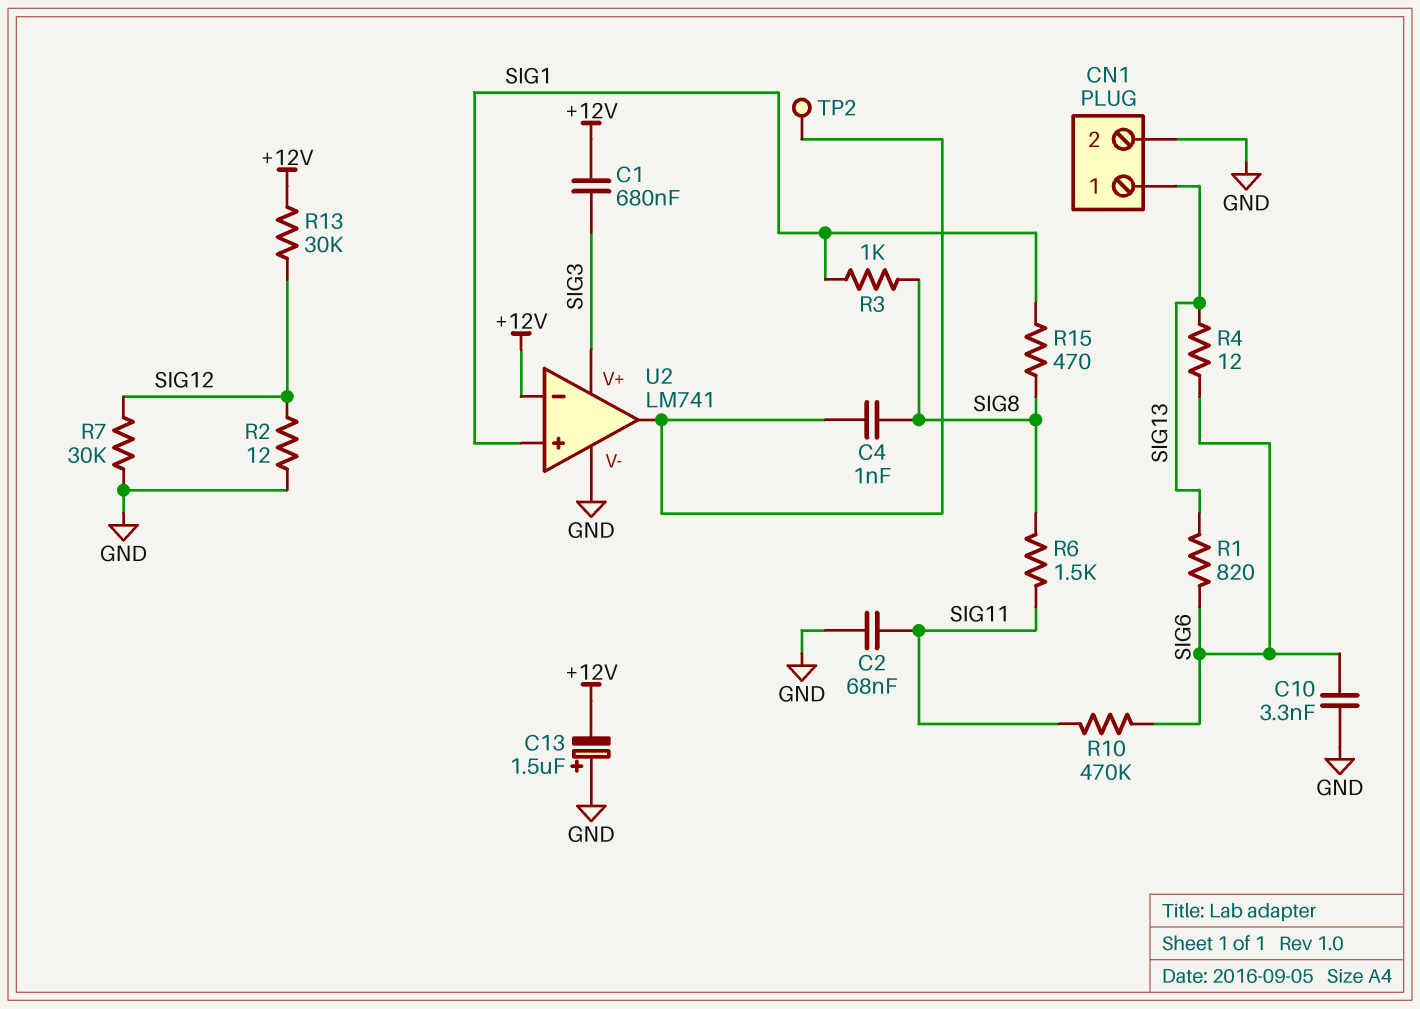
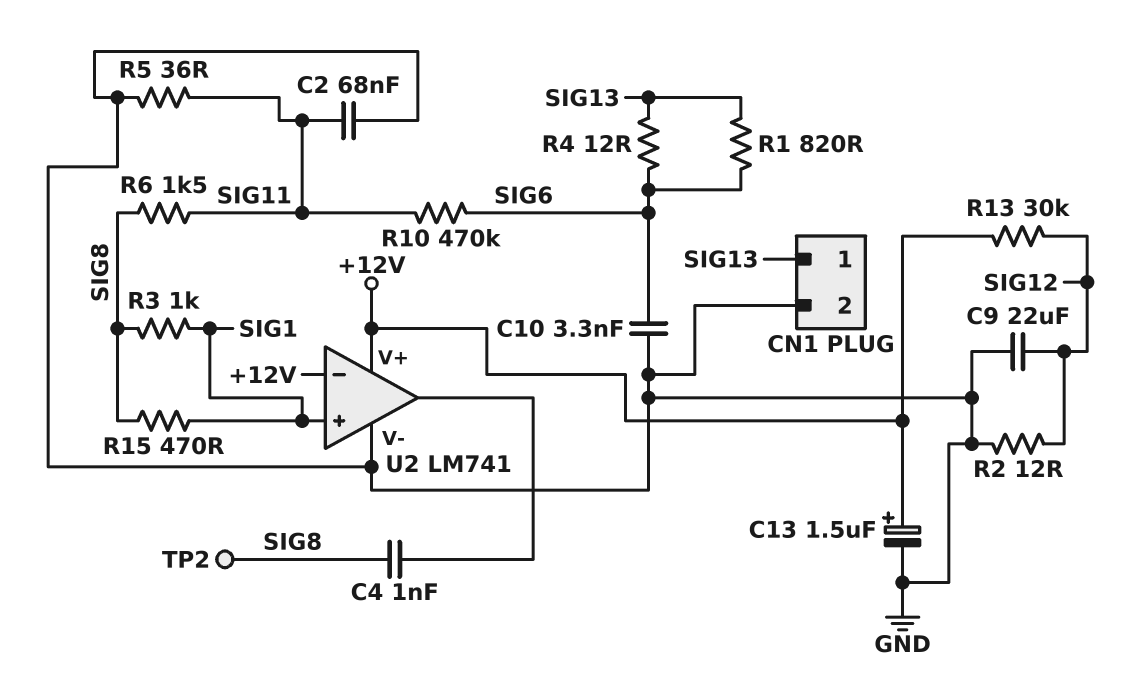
C1: 680nF (+12V, SIG3) -> none
C9: none -> 22uF (GND, SIG12)
C13: 1.5uF (plus GND, minus +12V) -> 1.5uF (plus +12V, minus GND)
R5: none -> 36 (GND, SIG11)
R7: 30k (GND, SIG12) -> none
TP2: test point (U2/out) -> test point (SIG8)
U2 pin V+: SIG3 -> +12V

